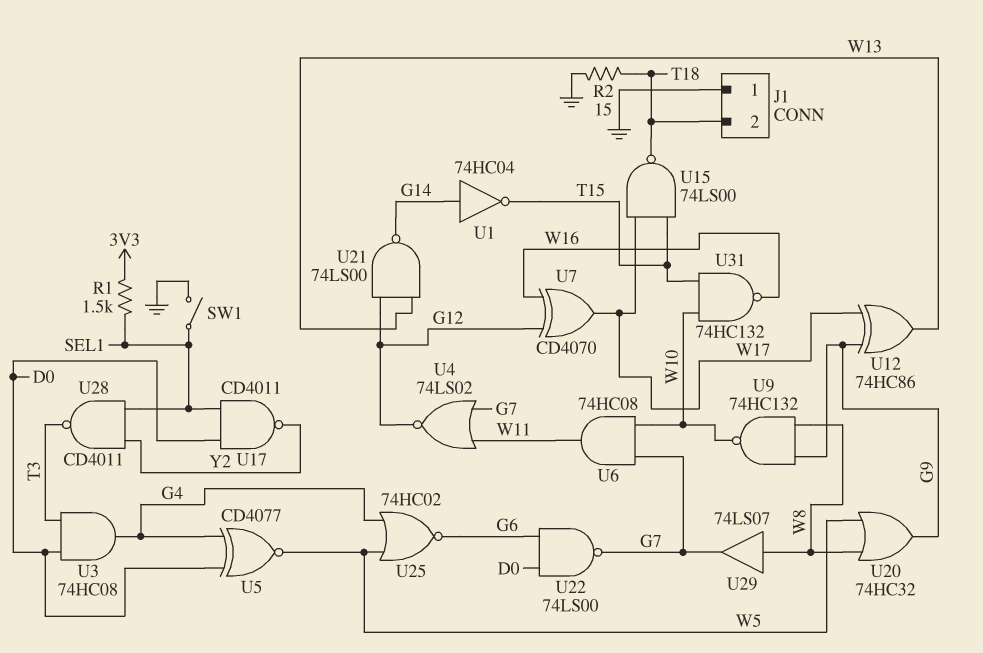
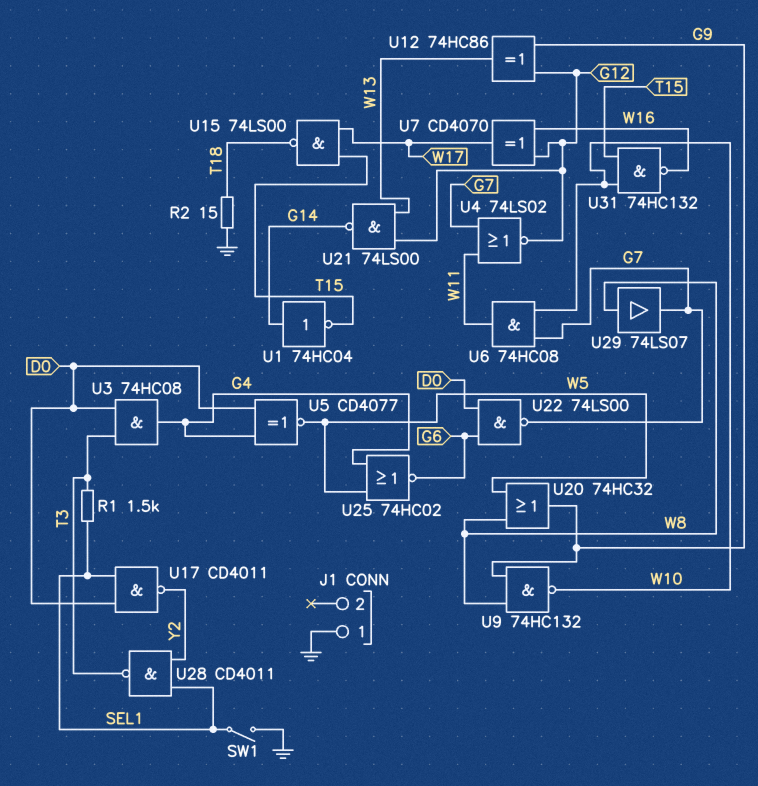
J1 pin 2: T18 -> none
R1: 1.5k (3V3, SEL1) -> 1.5k (SEL1, T3)
U12: XOR 74HC86 (in G9, in W17, out W13) -> XOR 74HC86 (in G9, in G12, out W13)

